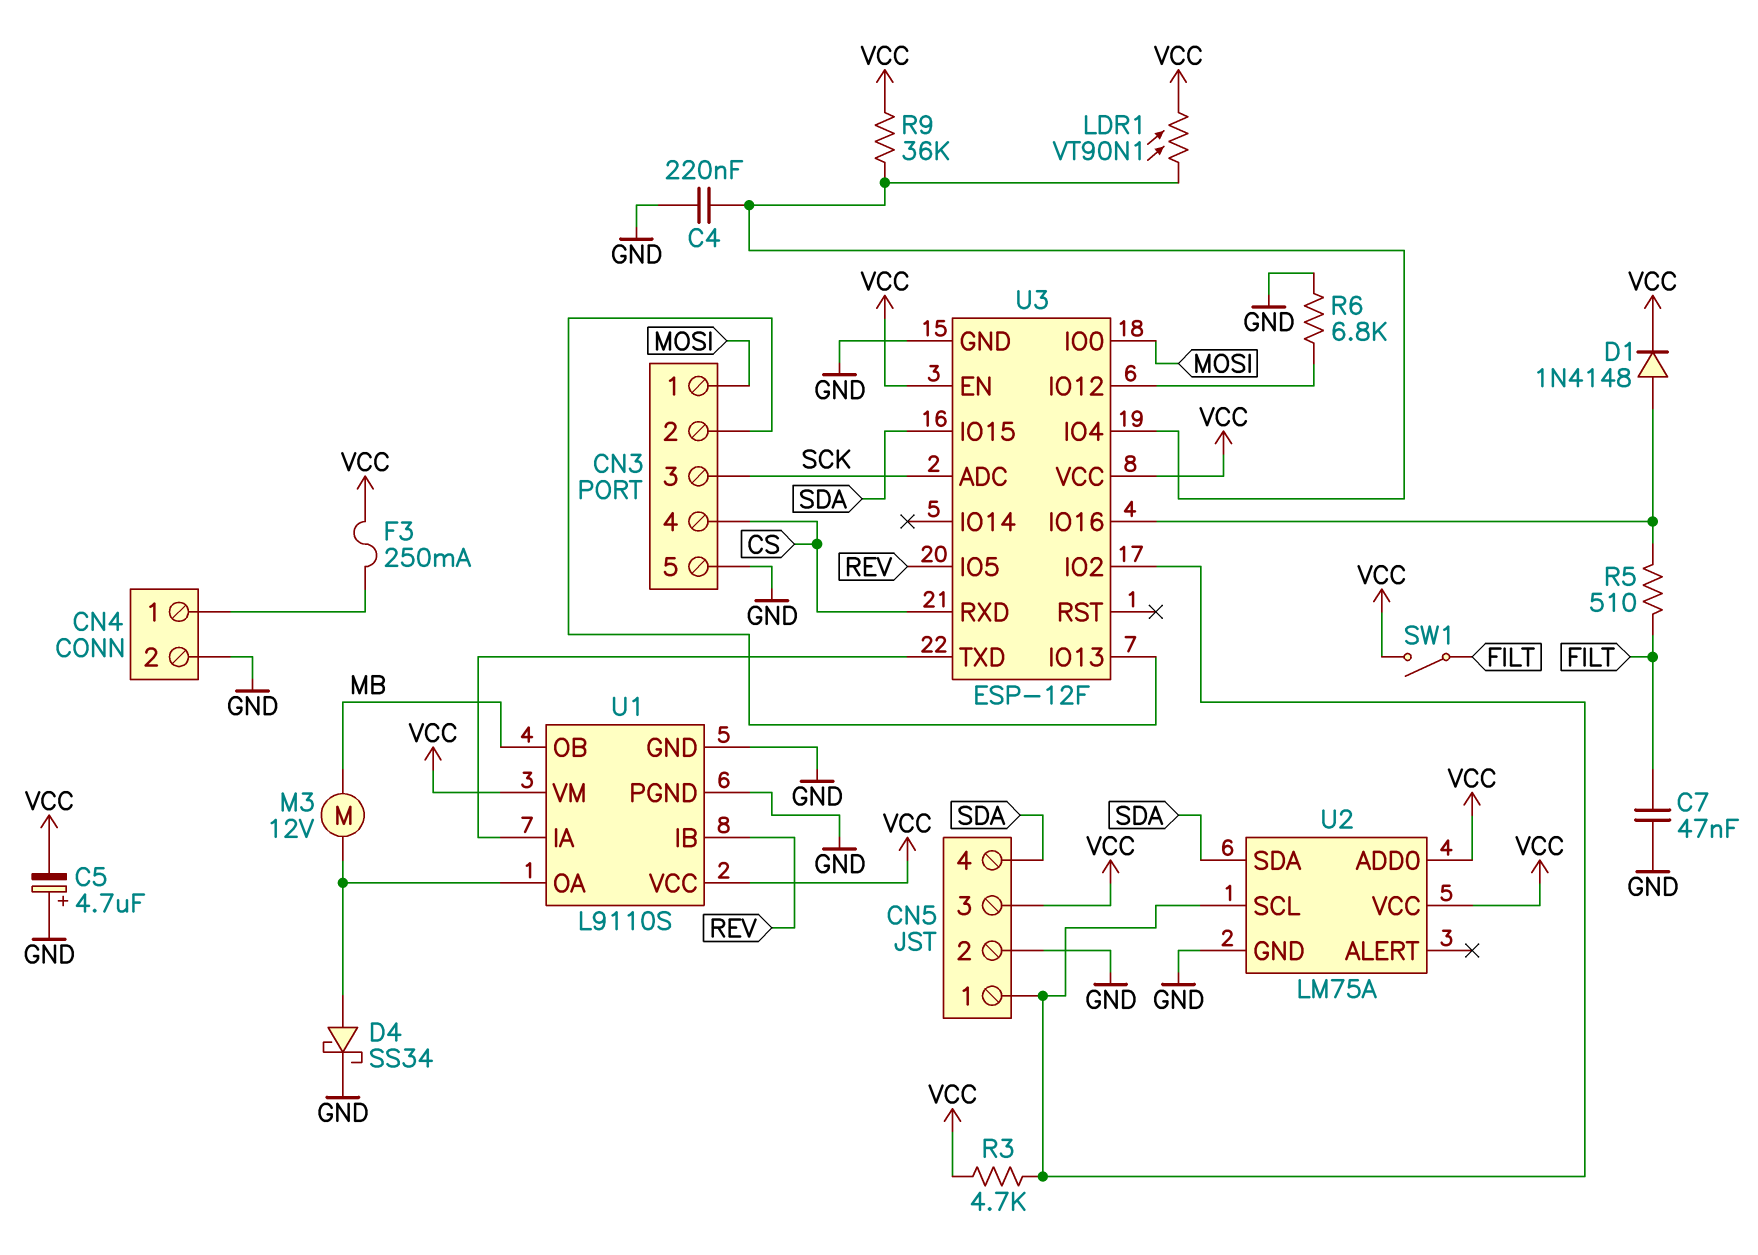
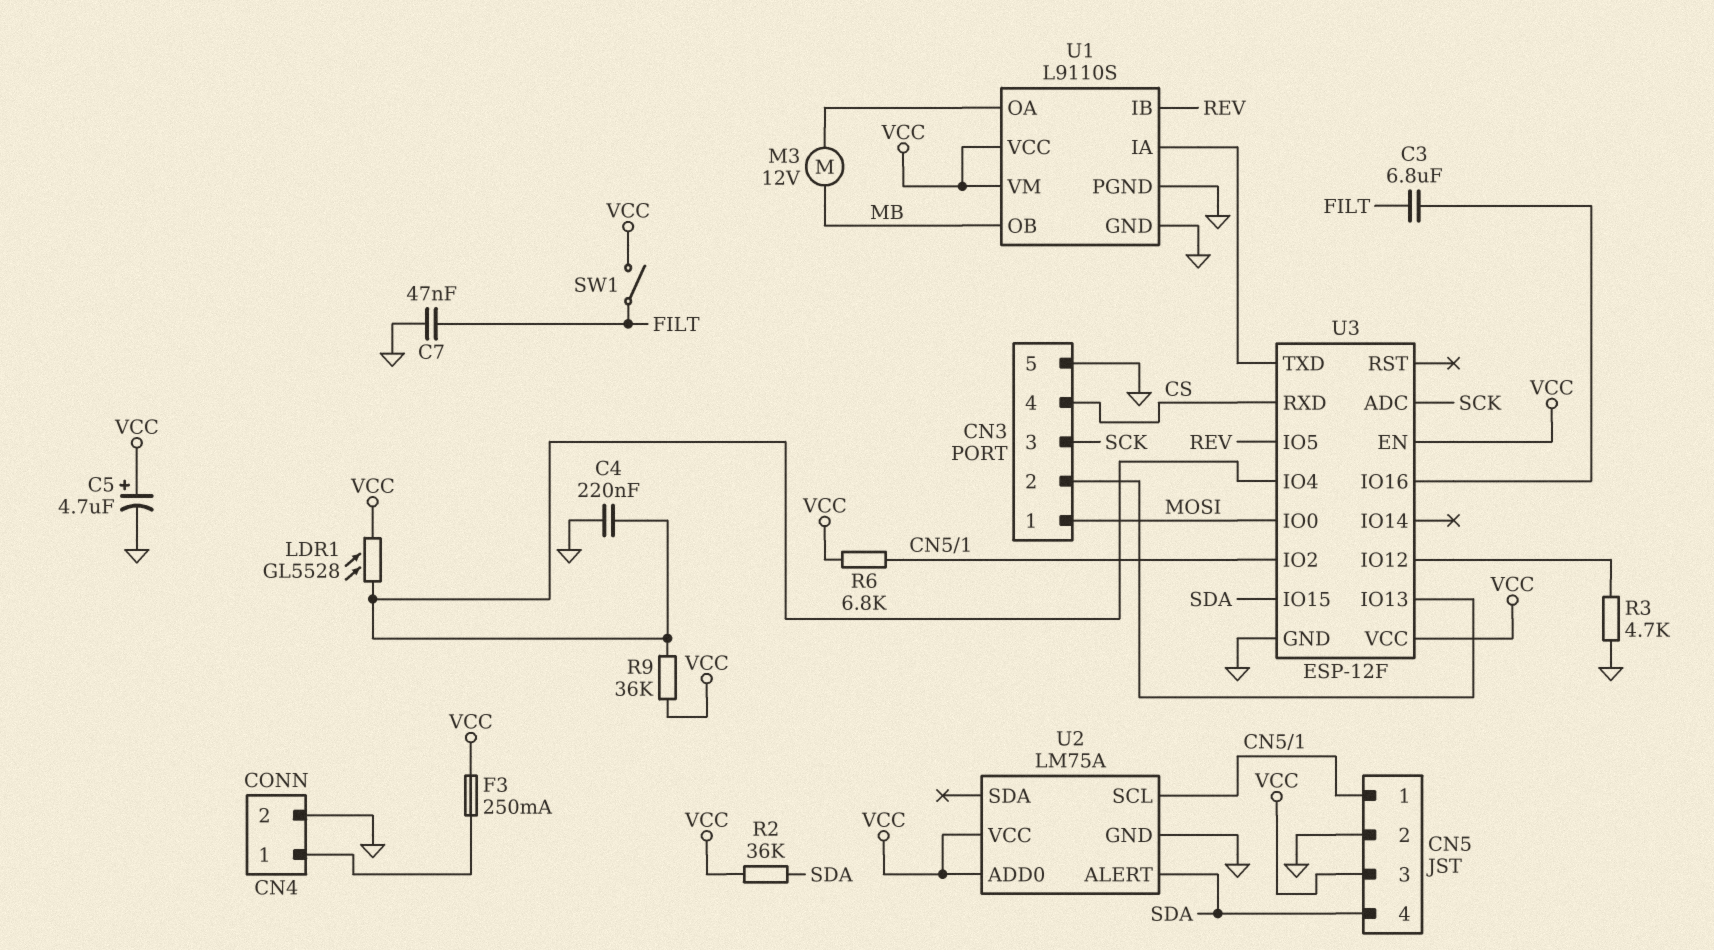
C3: none -> 6.8uF (FILT, U3/IO16)
C5: 4.7uF (plus GND, minus VCC) -> 4.7uF (plus VCC, minus GND)
D1: diode 1N4148 (A U3/IO16, K VCC) -> none
D4: schottky SS34 (A U1/OA, K GND) -> none
LDR1: VT90N1 (U3/IO4, VCC) -> GL5528 (U3/IO4, VCC)
R2: none -> 36k (SDA, VCC)
R3: 4.7k (CN5/1, VCC) -> 4.7k (GND, U3/IO12)
R5: 510 (FILT, U3/IO16) -> none
R6: 6.8k (GND, U3/IO12) -> 6.8k (CN5/1, VCC)
U2 pin ALERT: none -> SDA
U2 pin SDA: SDA -> none

